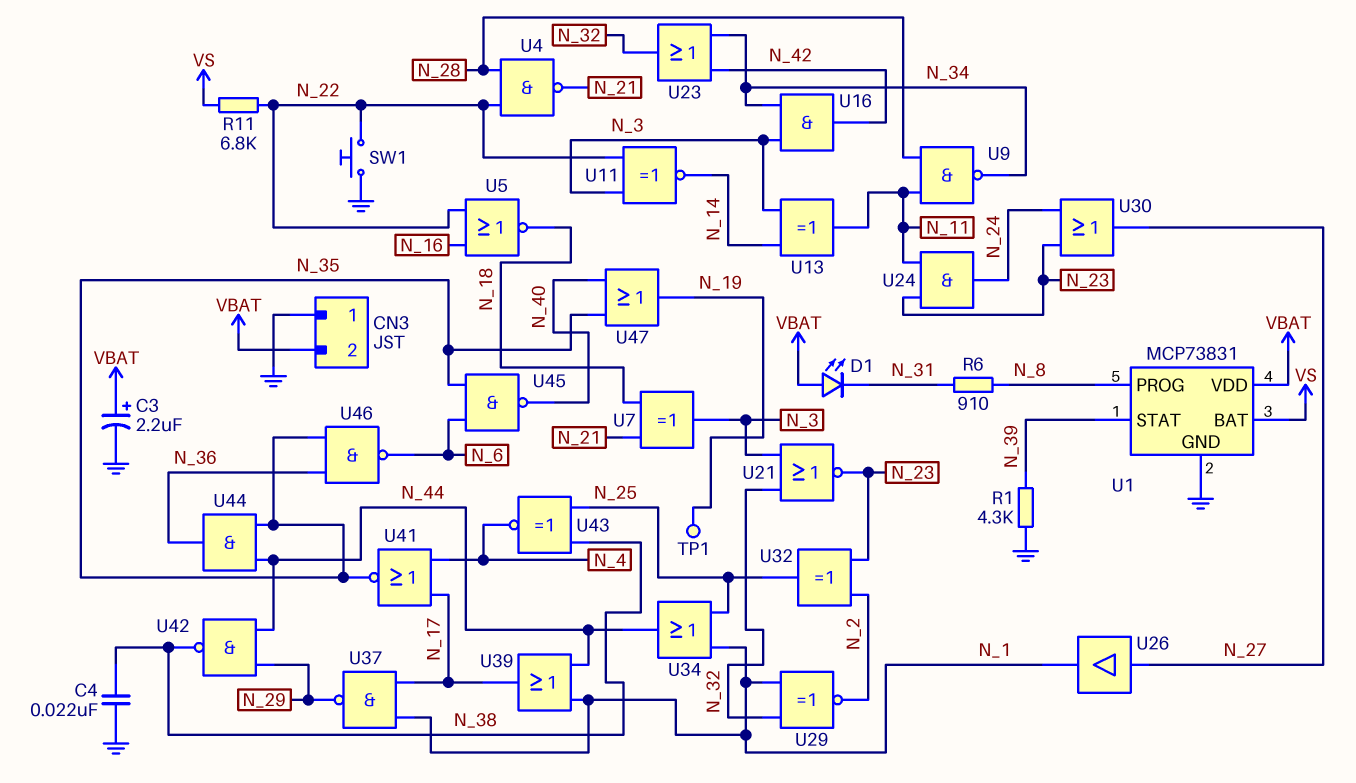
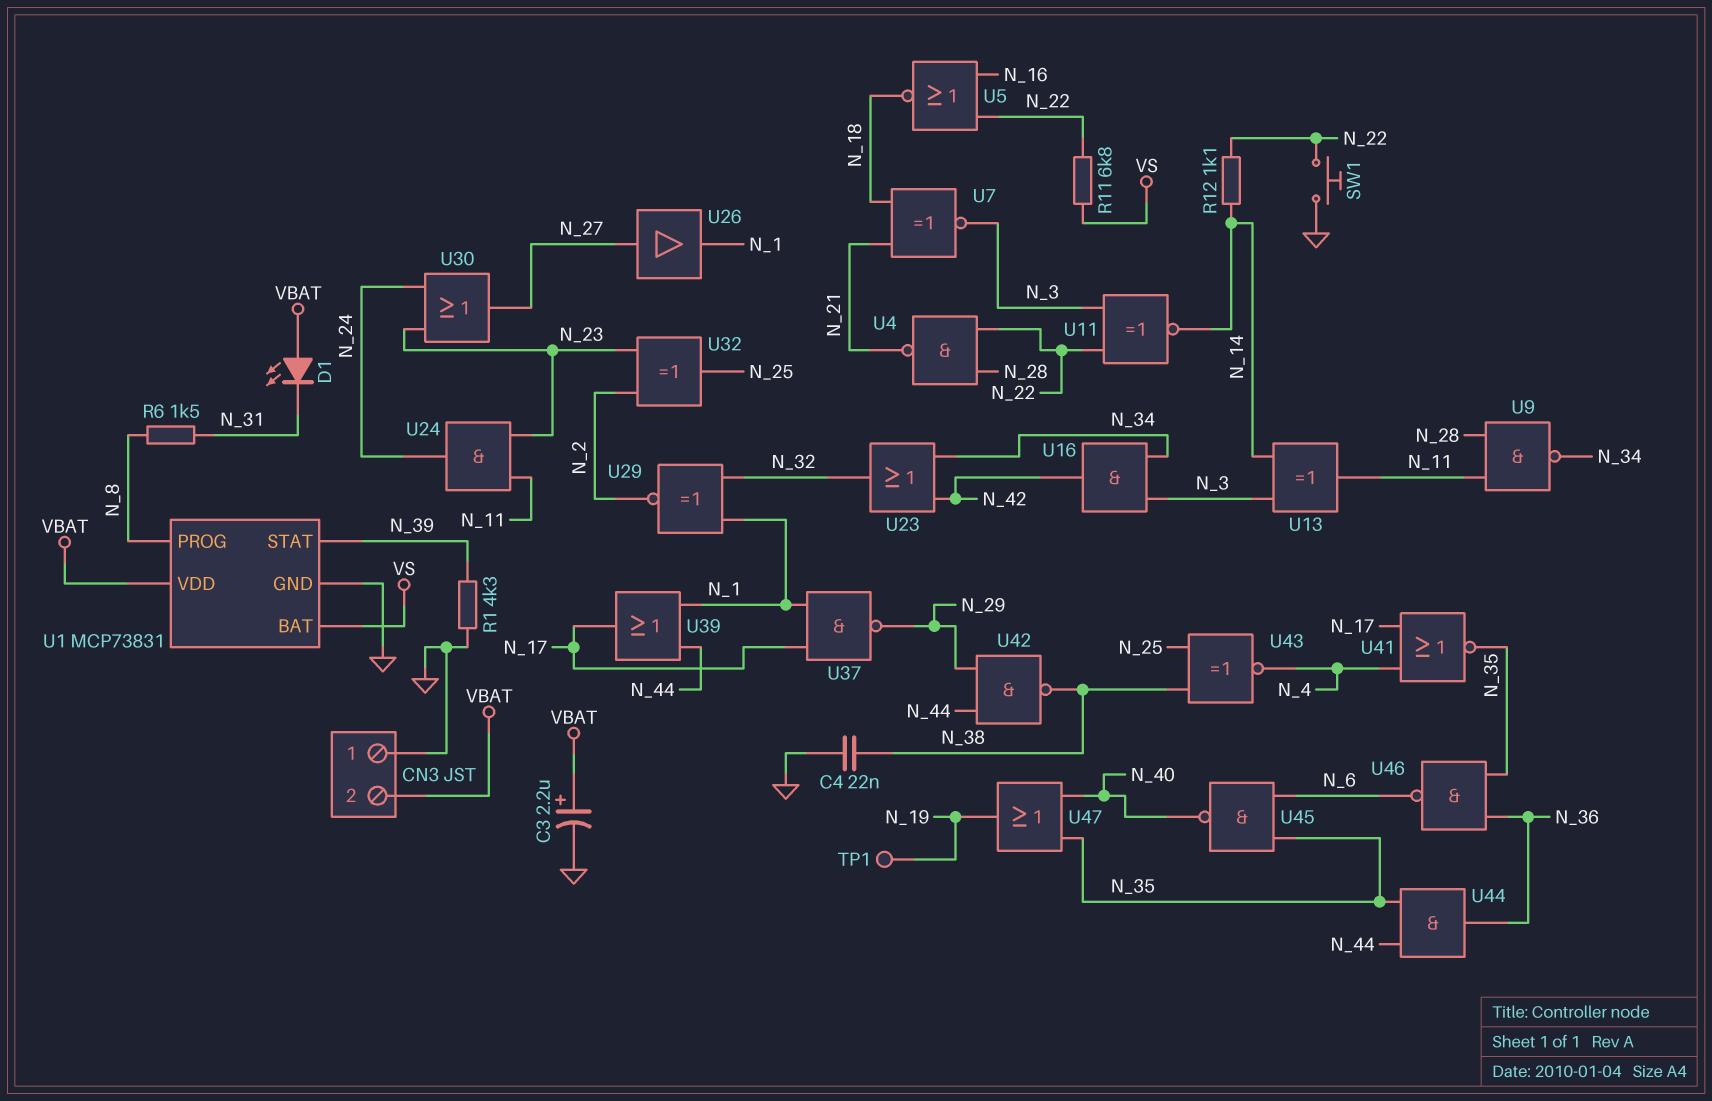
R6: 910 (N_8, N_31) -> 1.5k (N_8, N_31)
R12: none -> 1.1k (N_14, N_22)
U7: XOR (in N_18, in N_21, out N_3) -> XNOR (in N_18, in N_21, out N_3)
U21: NOR (in N_3, in N_32, out N_23) -> none
U34: OR (in N_1, in N_25, out N_44) -> none

